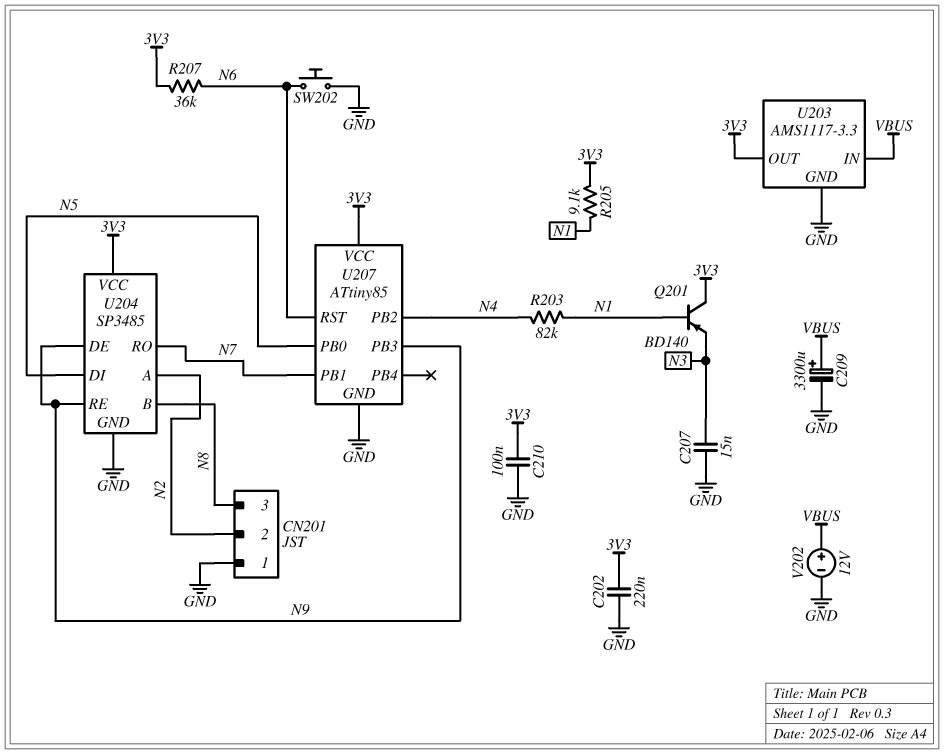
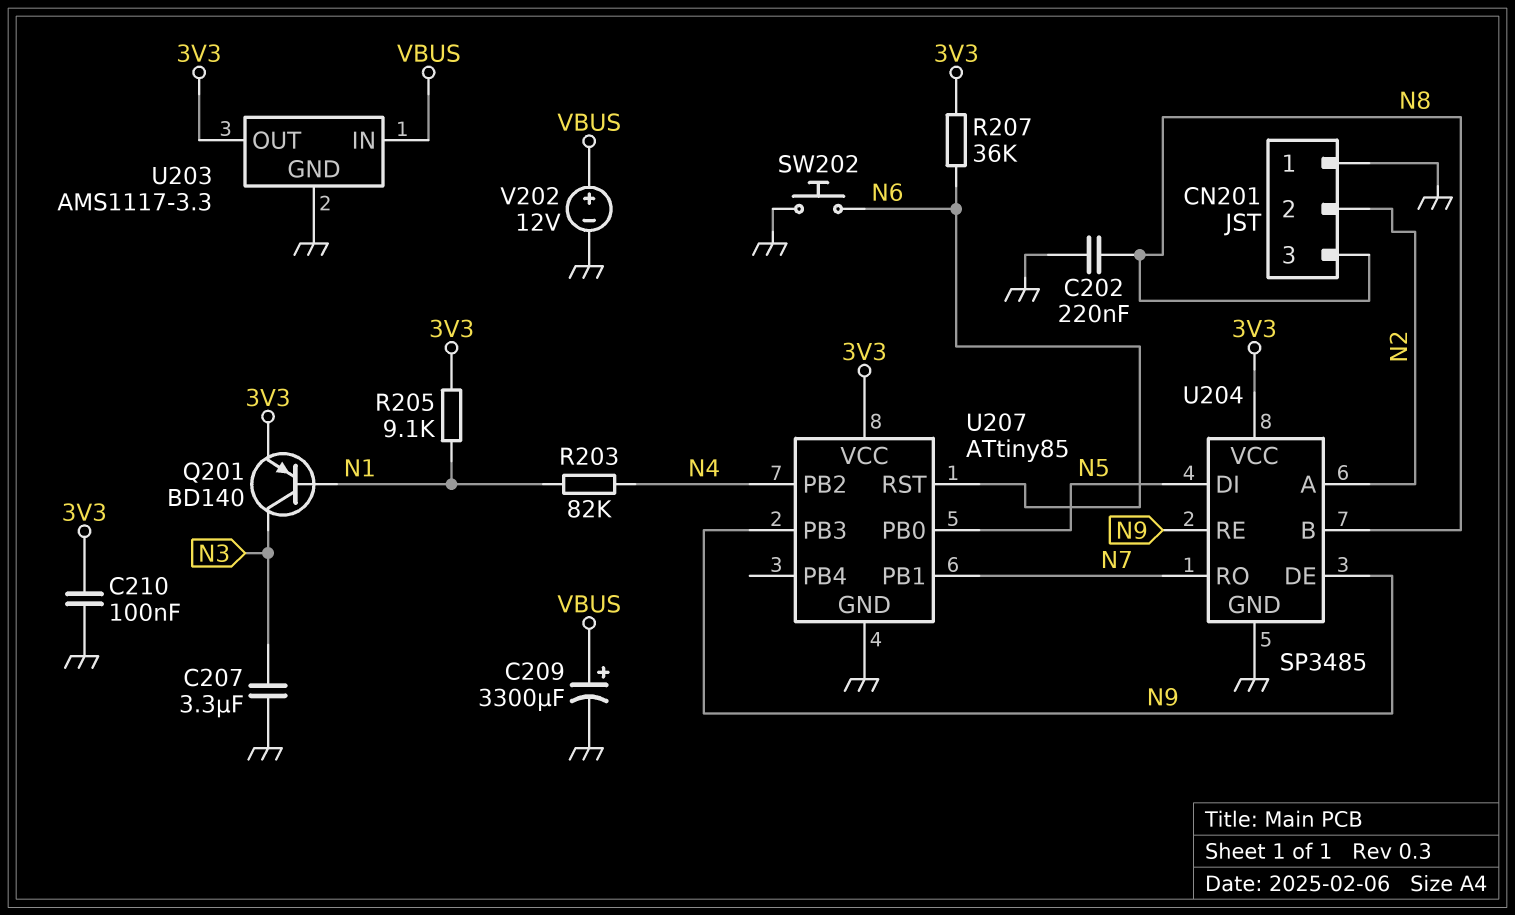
C202: 220nF (3V3, GND) -> 220nF (GND, N8)
C207: 15nF (GND, N3) -> 3.3uF (GND, N3)
Q201: PNP BD140 (B N1, C 3V3, E N3) -> PNP BD140 (B N1, C N3, E 3V3)

